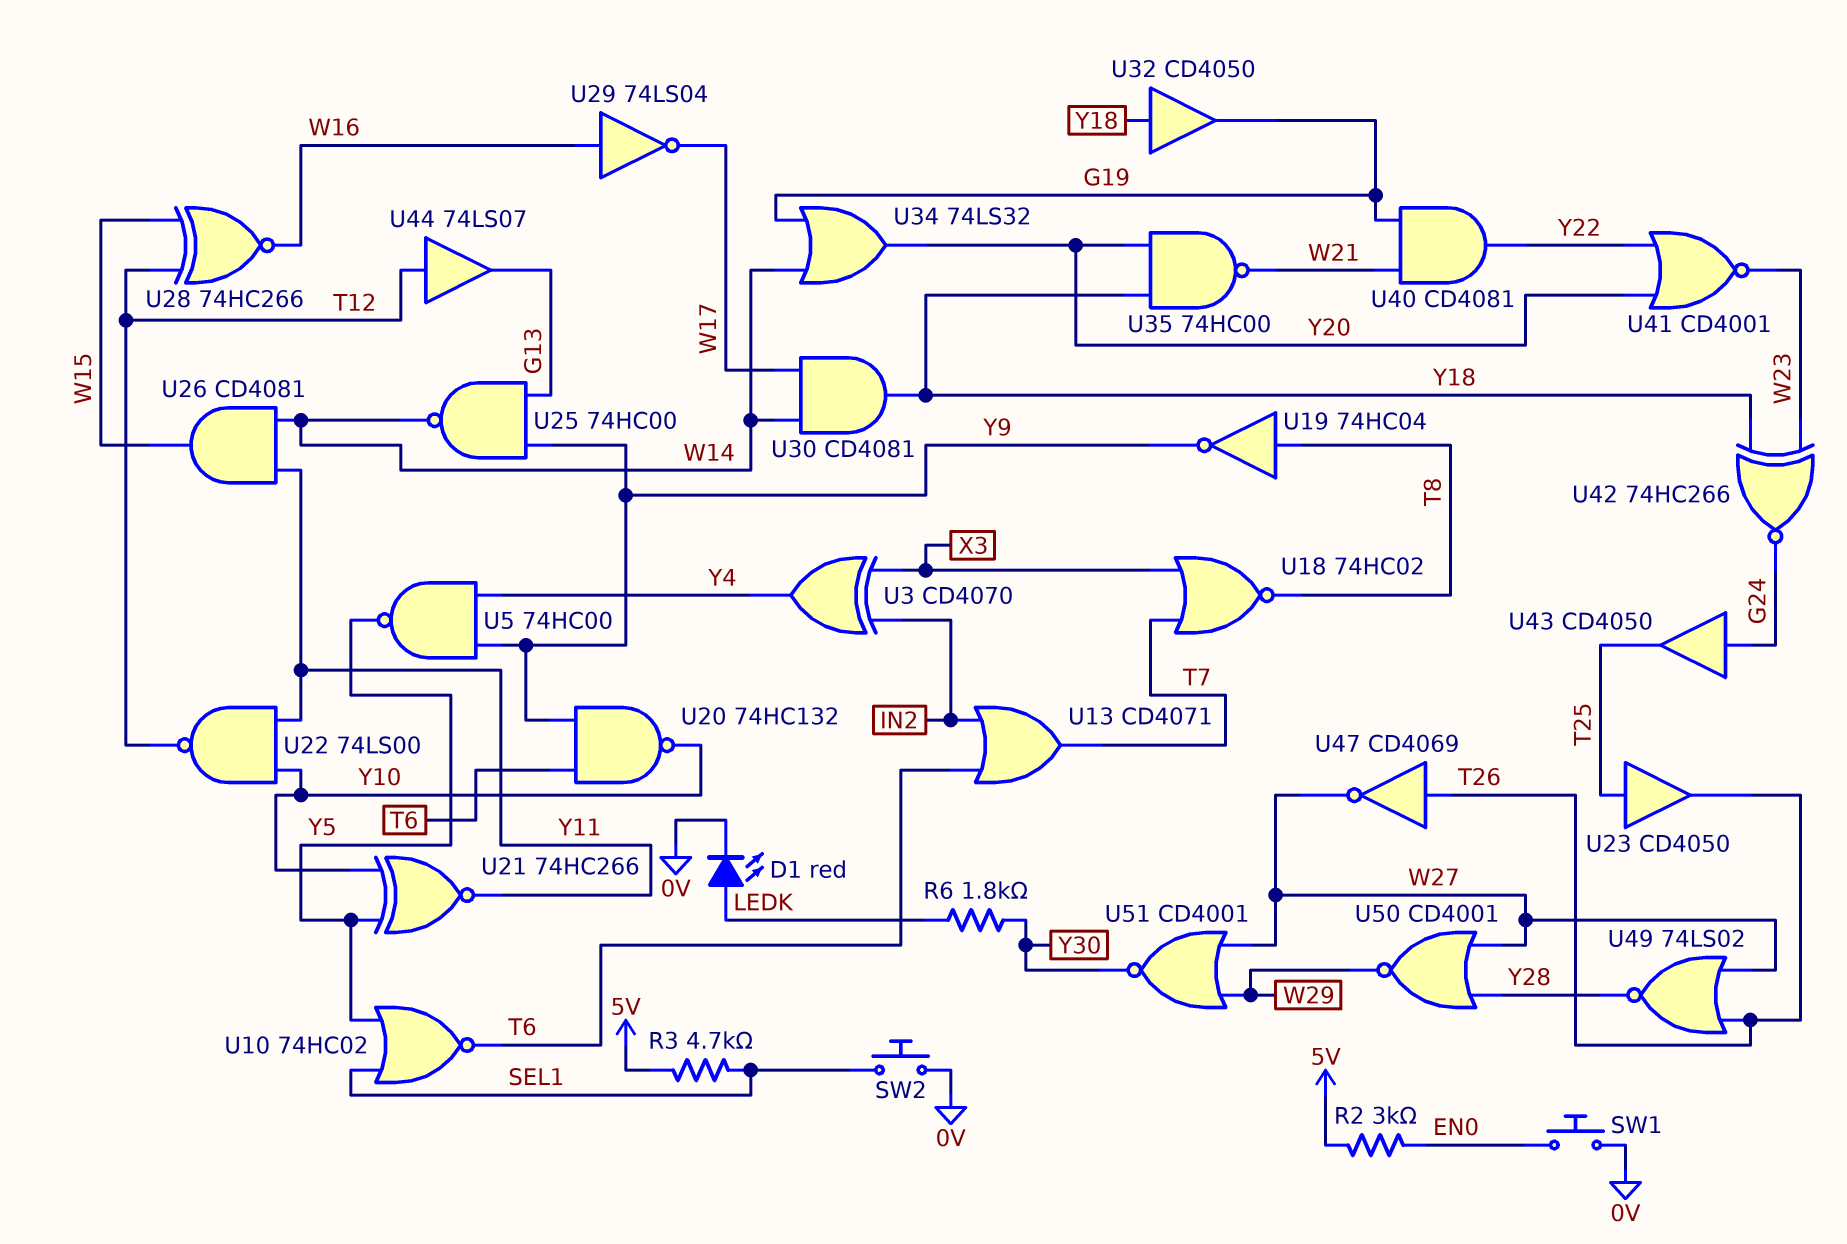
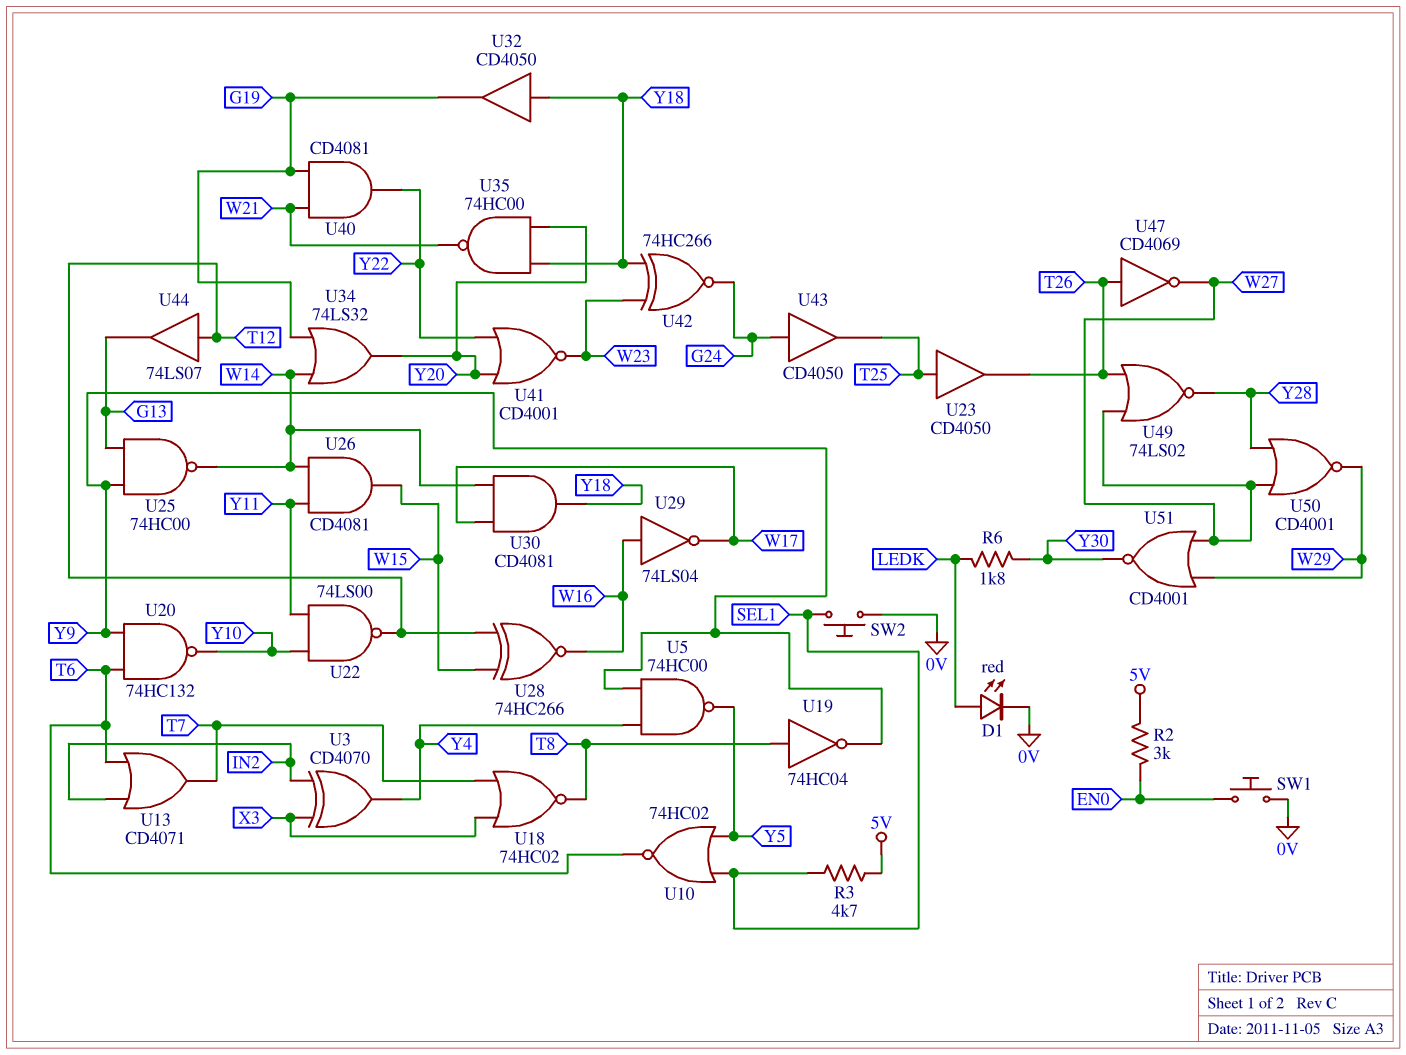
U21: XNOR 74HC266 (in Y5, in Y10, out Y11) -> none

